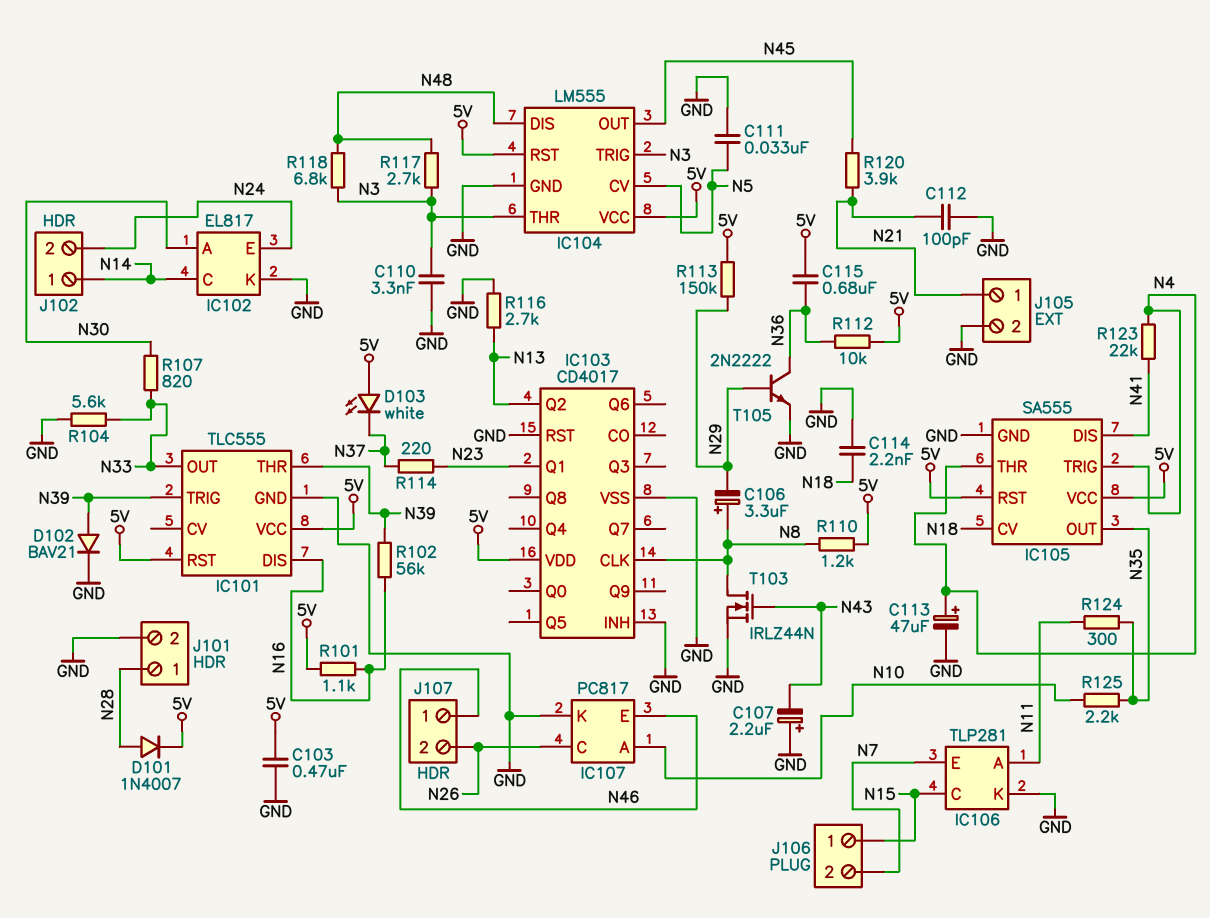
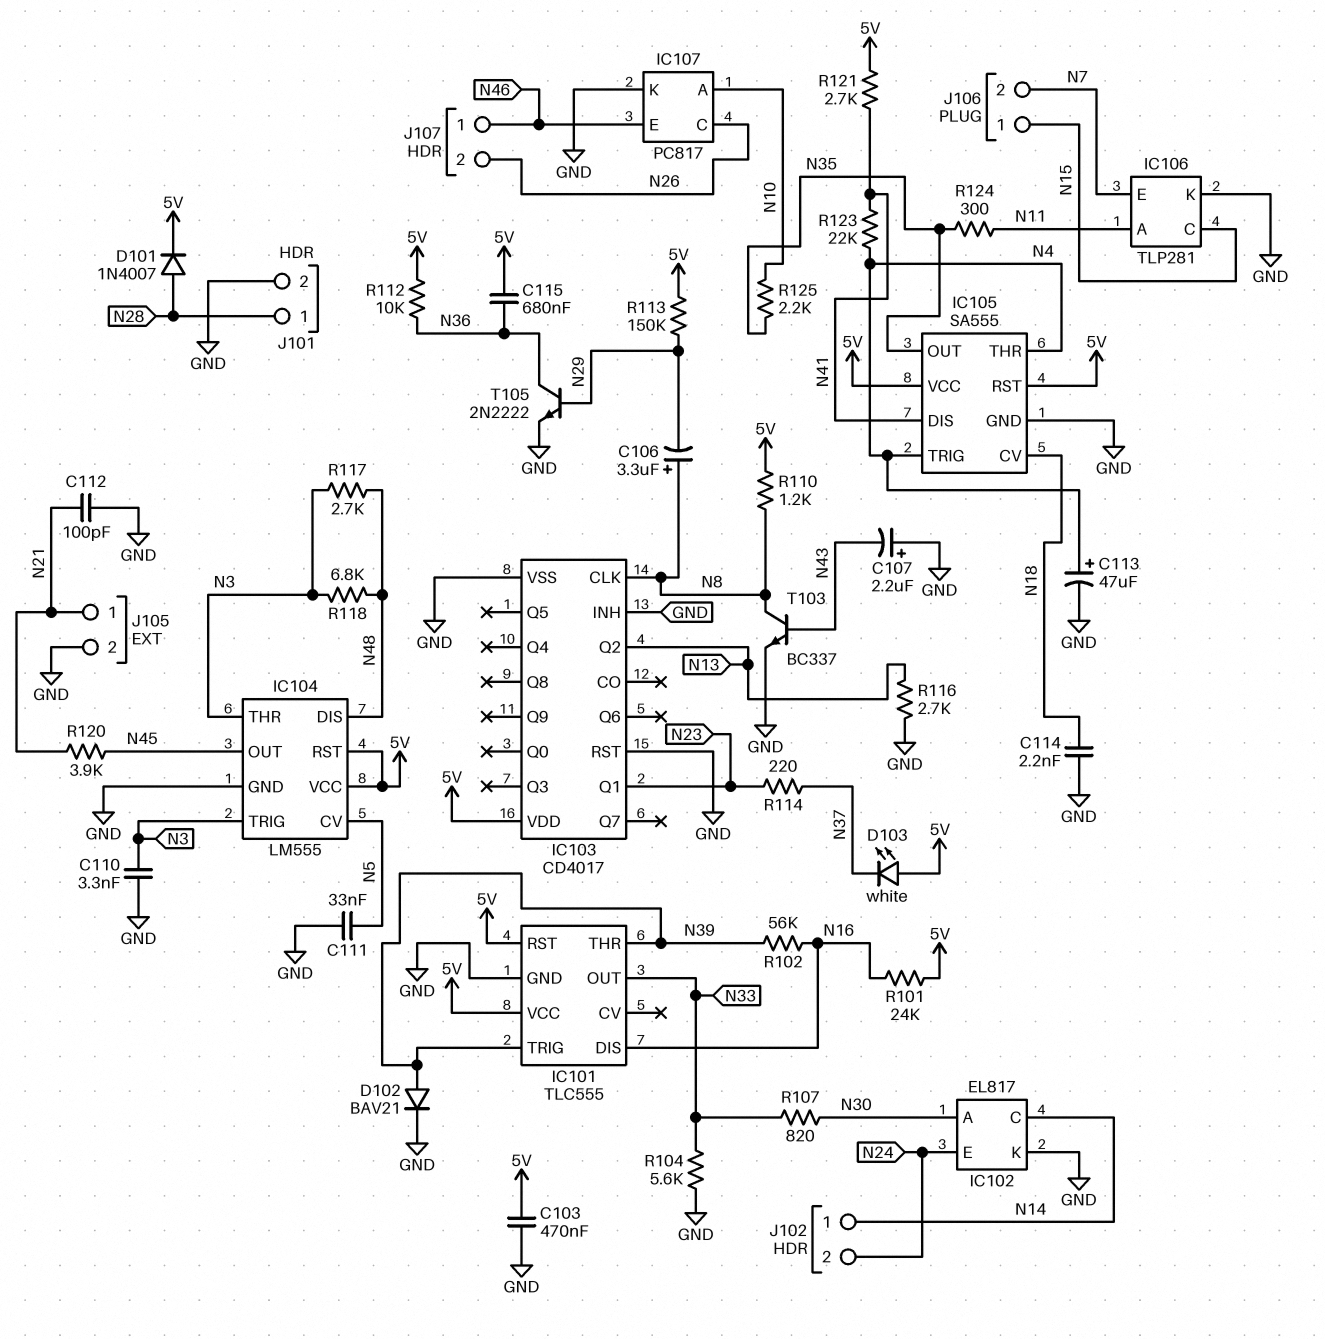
R101: 1.1k (5V, N16) -> 24k (5V, N16)
R121: none -> 2.7k (5V, N41)
T103: NMOS IRLZ44N (G N43, D N8, S GND) -> NPN BC337 (B N43, C N8, E GND)

